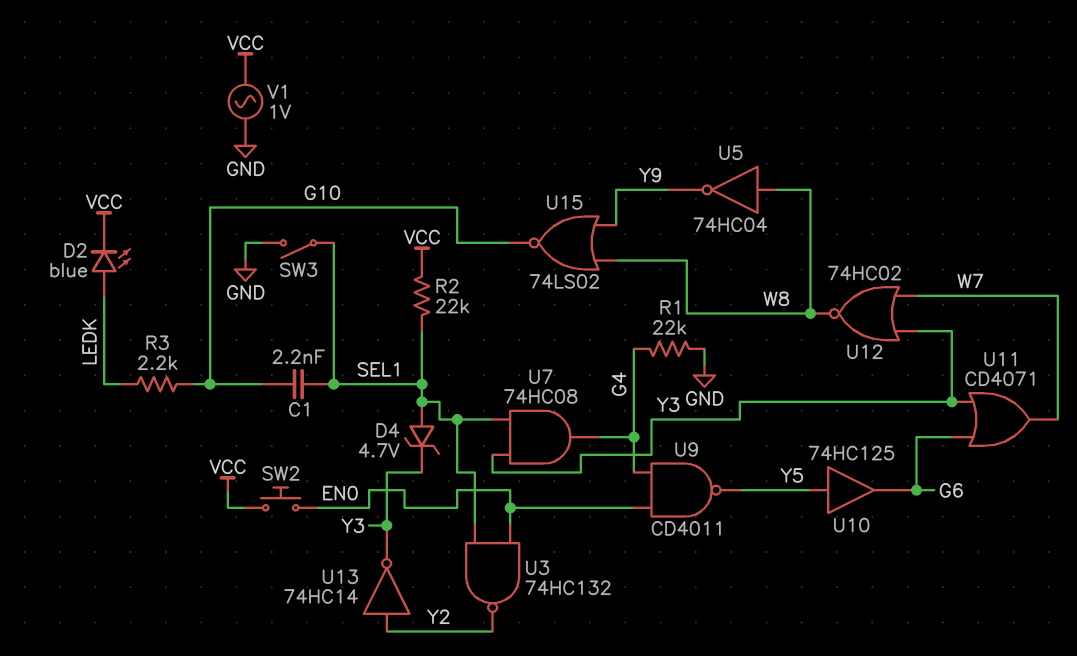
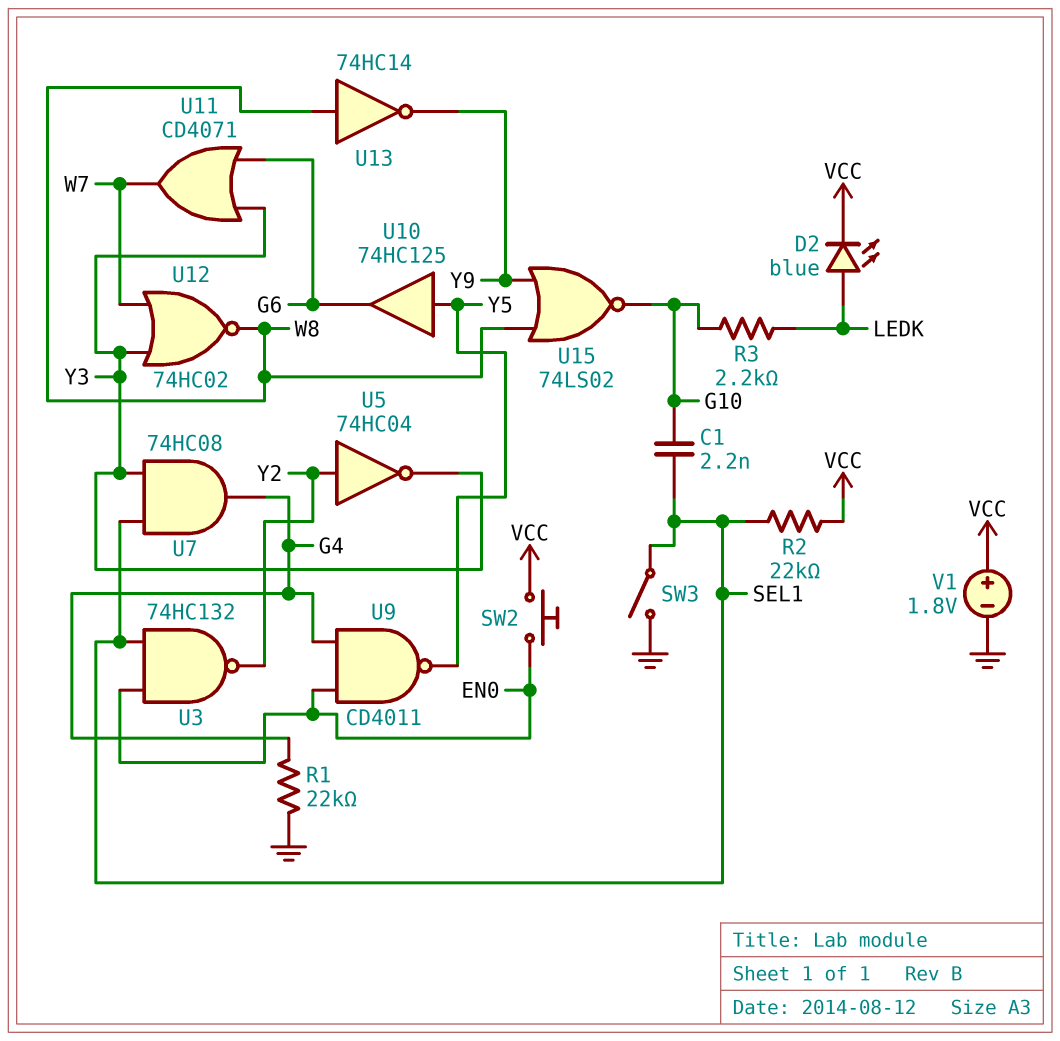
D4: zener 4.7V (A SEL1, K Y3) -> none
U5: NOT 74HC04 (in W8, out Y9) -> NOT 74HC04 (in Y2, out Y3)
U13: NOT 74HC14 (in Y2, out Y3) -> NOT 74HC14 (in W8, out Y9)
V1: AC 1V (GND, VCC) -> 1.8V (plus VCC, minus GND)

